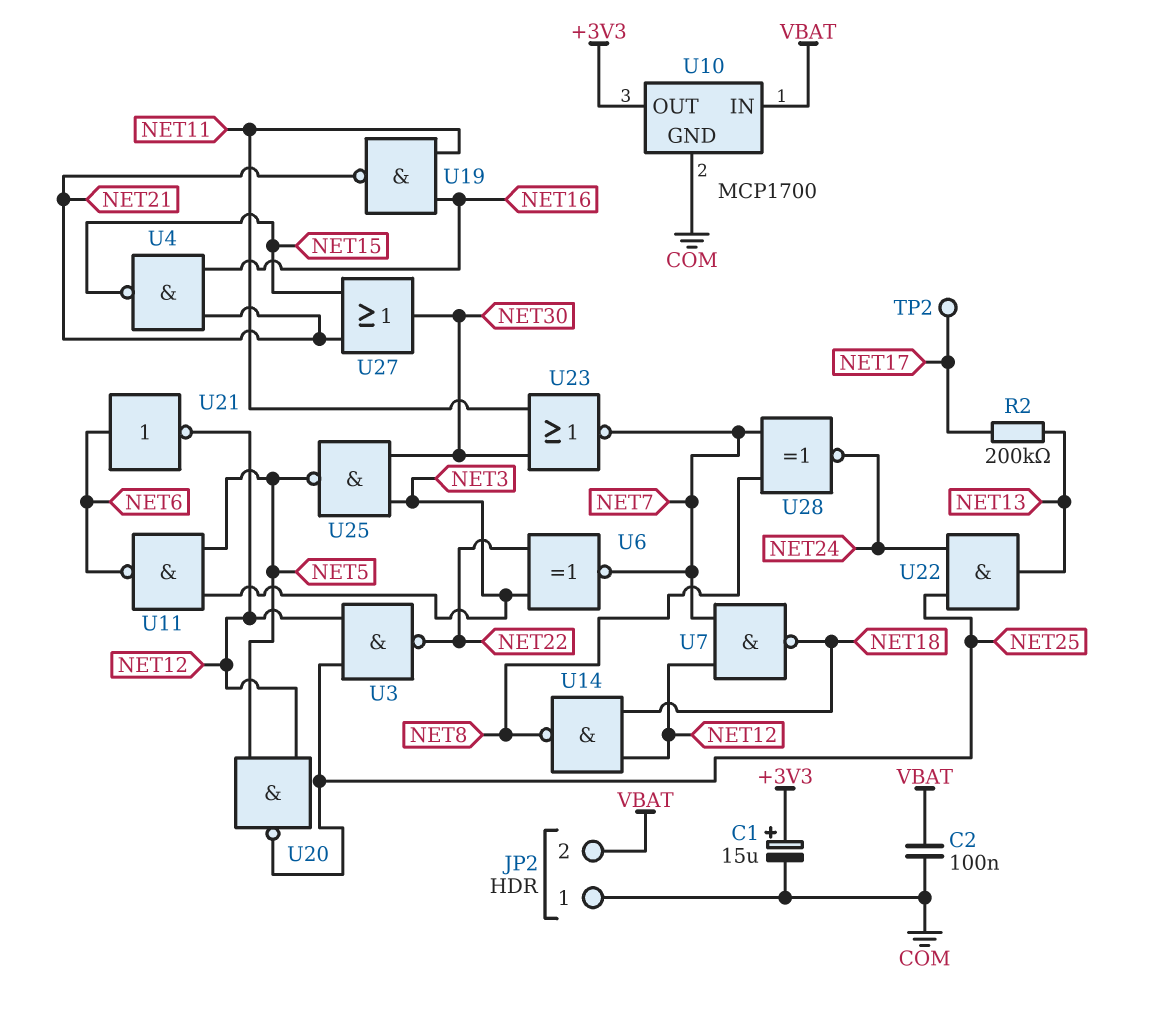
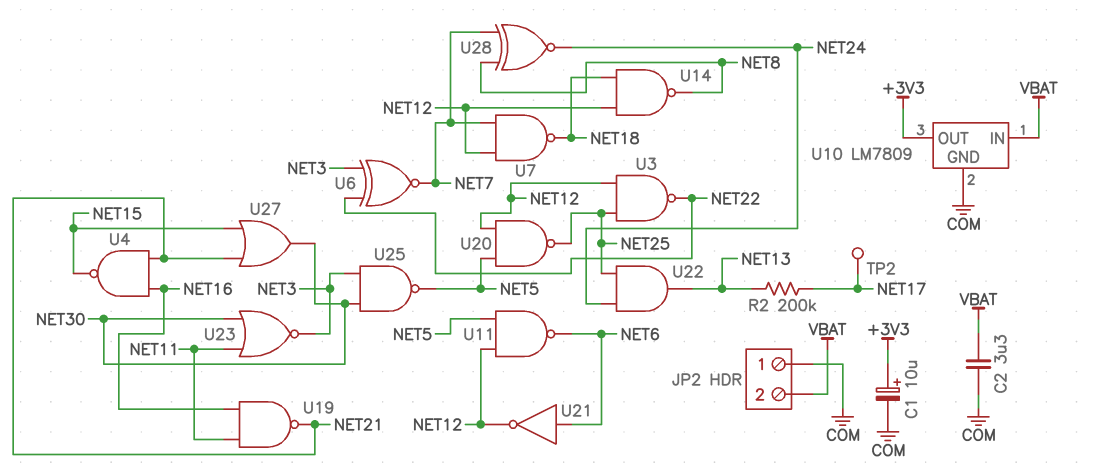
C1: 15uF (plus +3V3, minus COM) -> 10uF (plus +3V3, minus COM)
C2: 100nF (COM, VBAT) -> 3.3uF (COM, VBAT)
U10: MCP1700 -> LM7809
U11: NAND (in NET3, in NET5, out NET6) -> NAND (in NET5, in NET12, out NET6)
U23: NOR (in NET11, in NET30, out NET7) -> NOR (in NET11, in NET30, out NET3)

